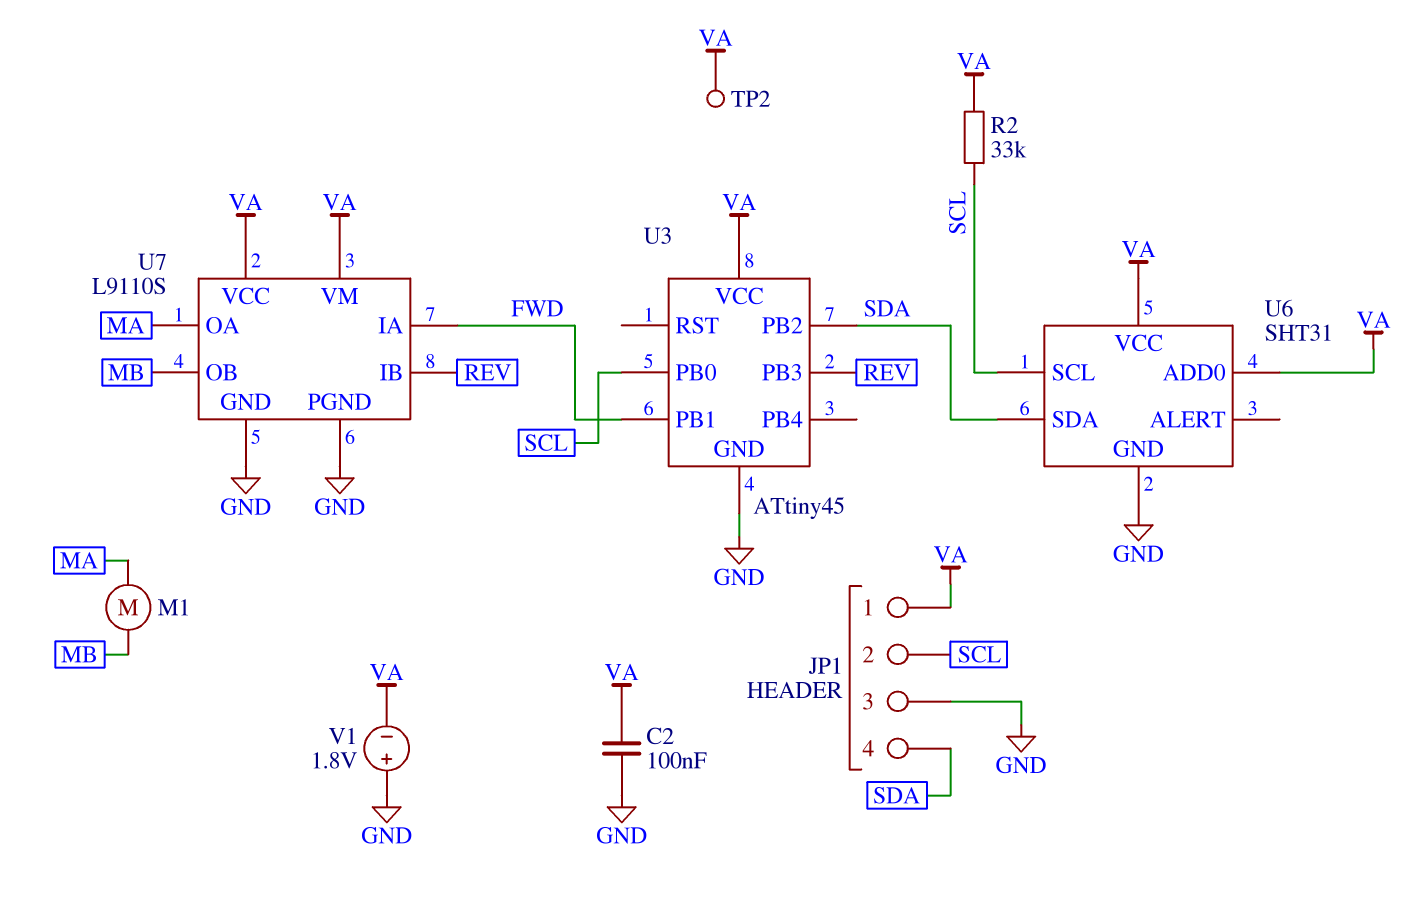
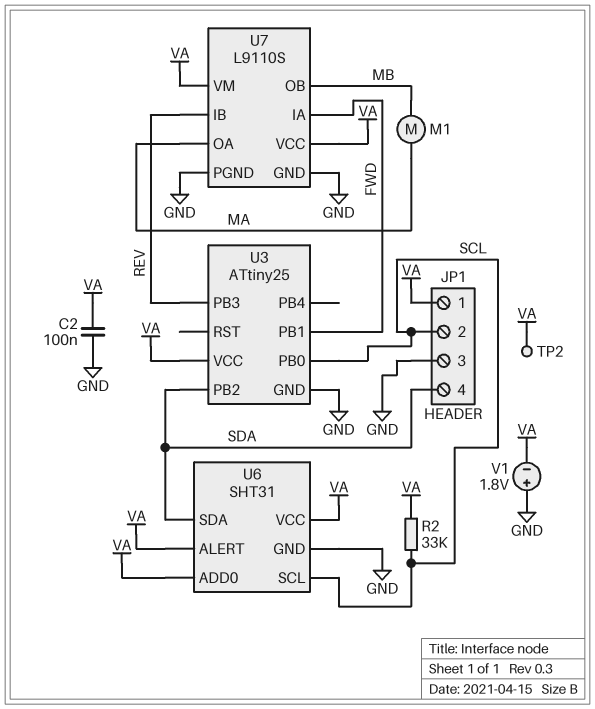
U3: ATtiny45 -> ATtiny25
U6 pin ALERT: none -> VA

